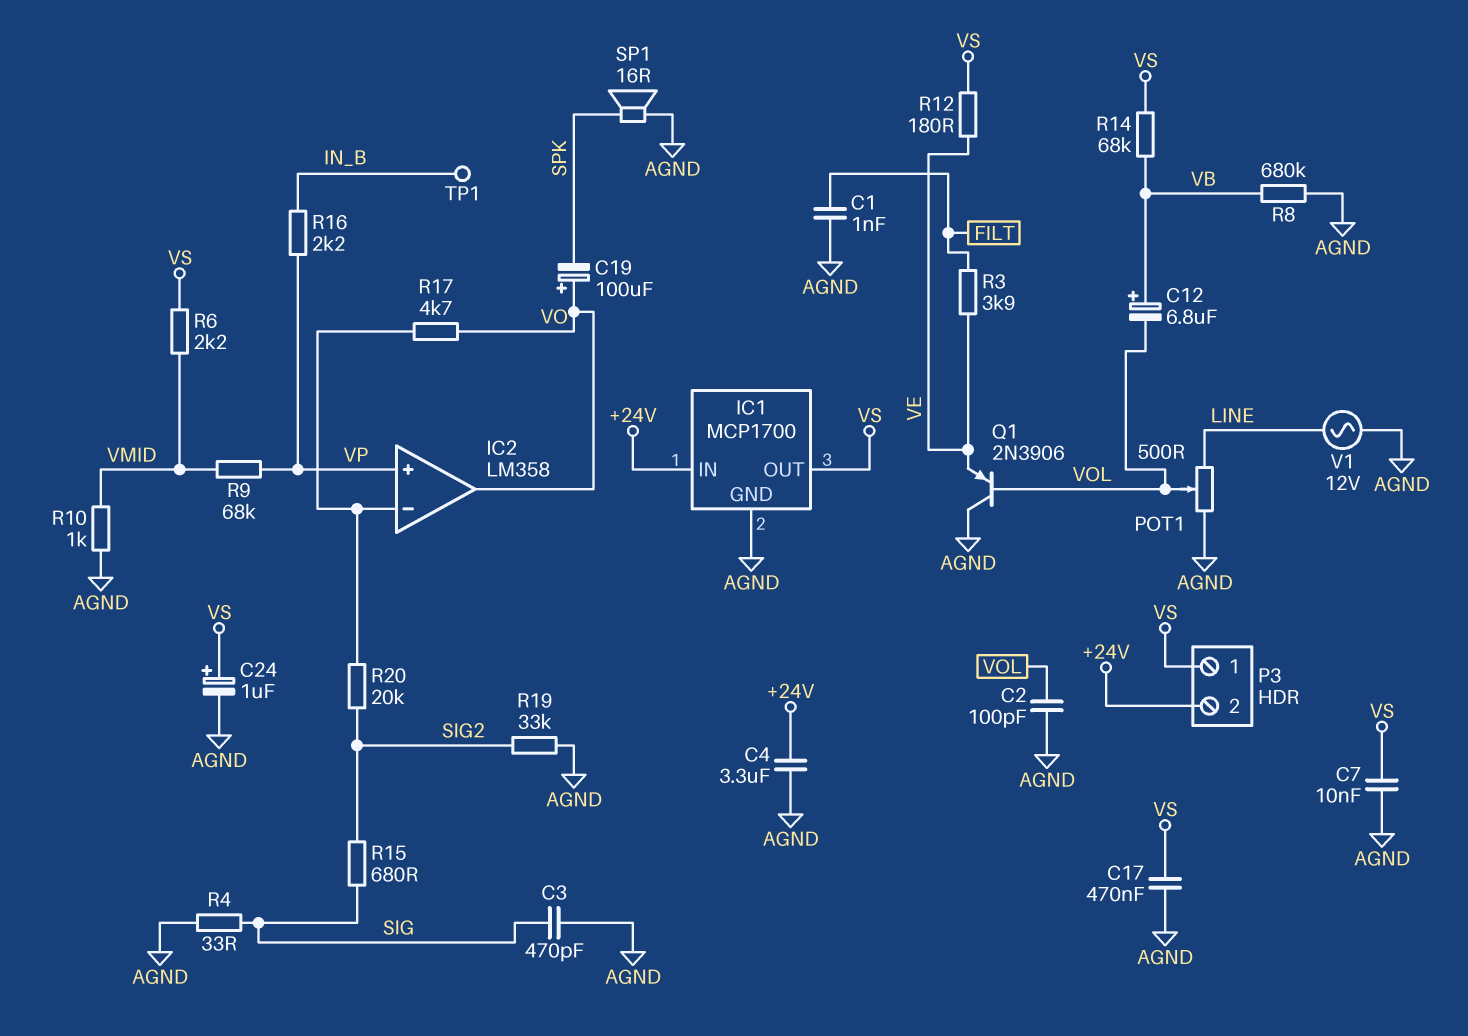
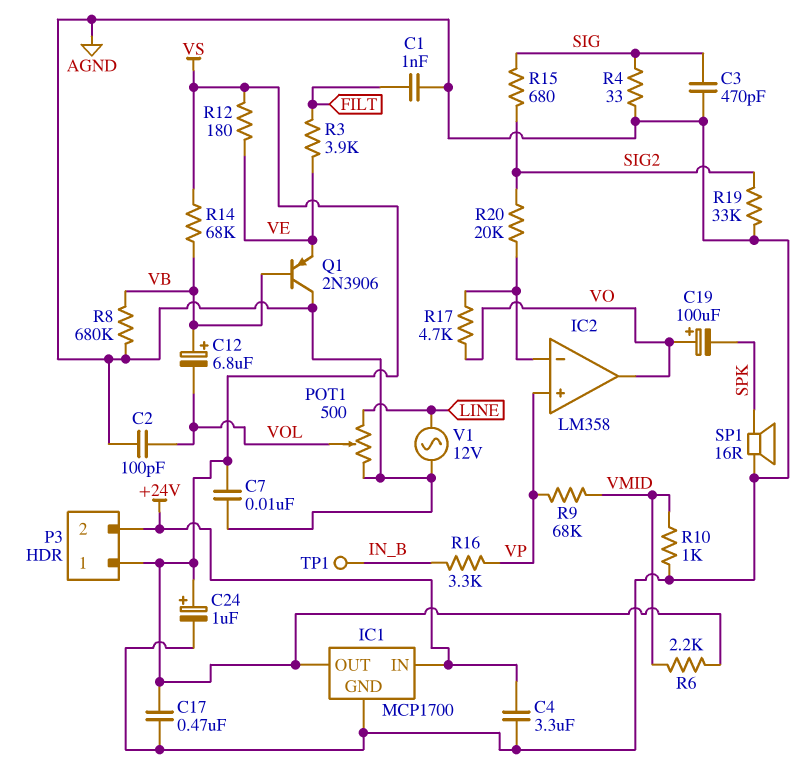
Q1: PNP 2N3906 (B VOL, C AGND, E VE) -> PNP 2N3906 (B VB, C AGND, E VE)
R16: 2.2k (IN_B, VP) -> 3.3k (IN_B, VP)

